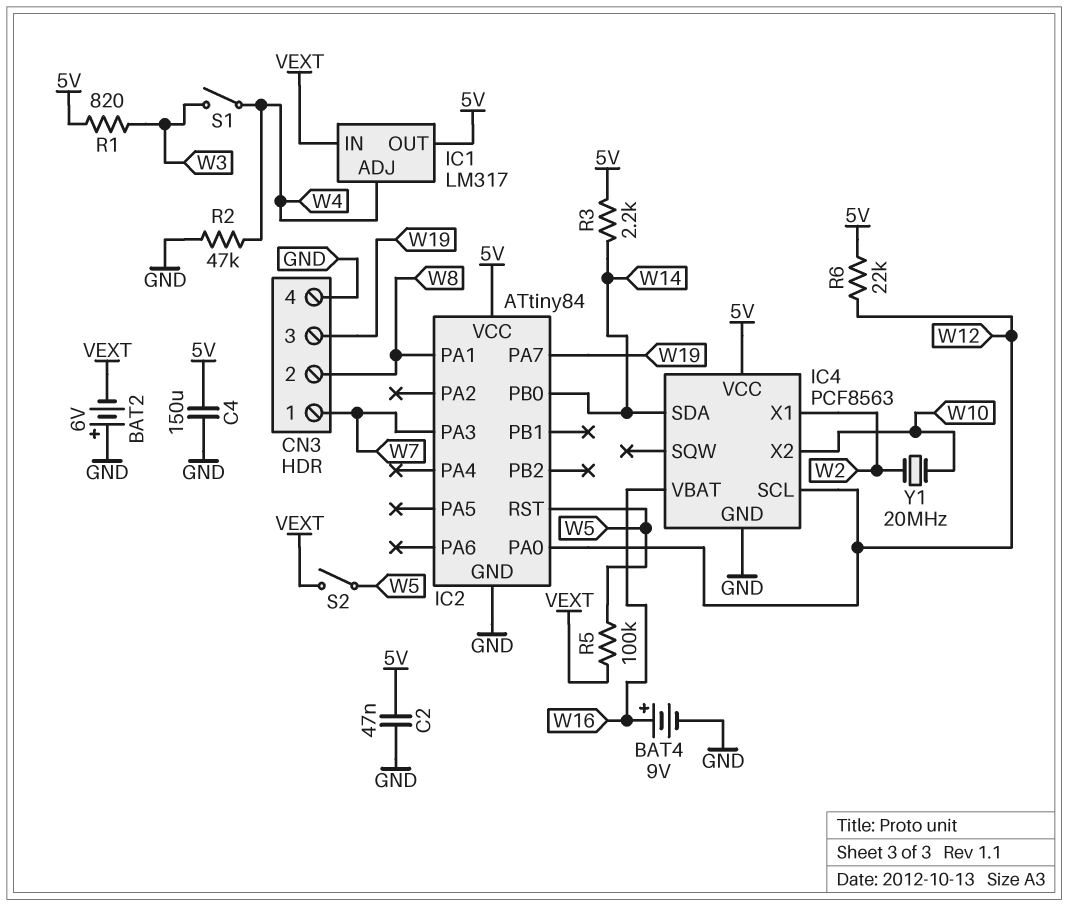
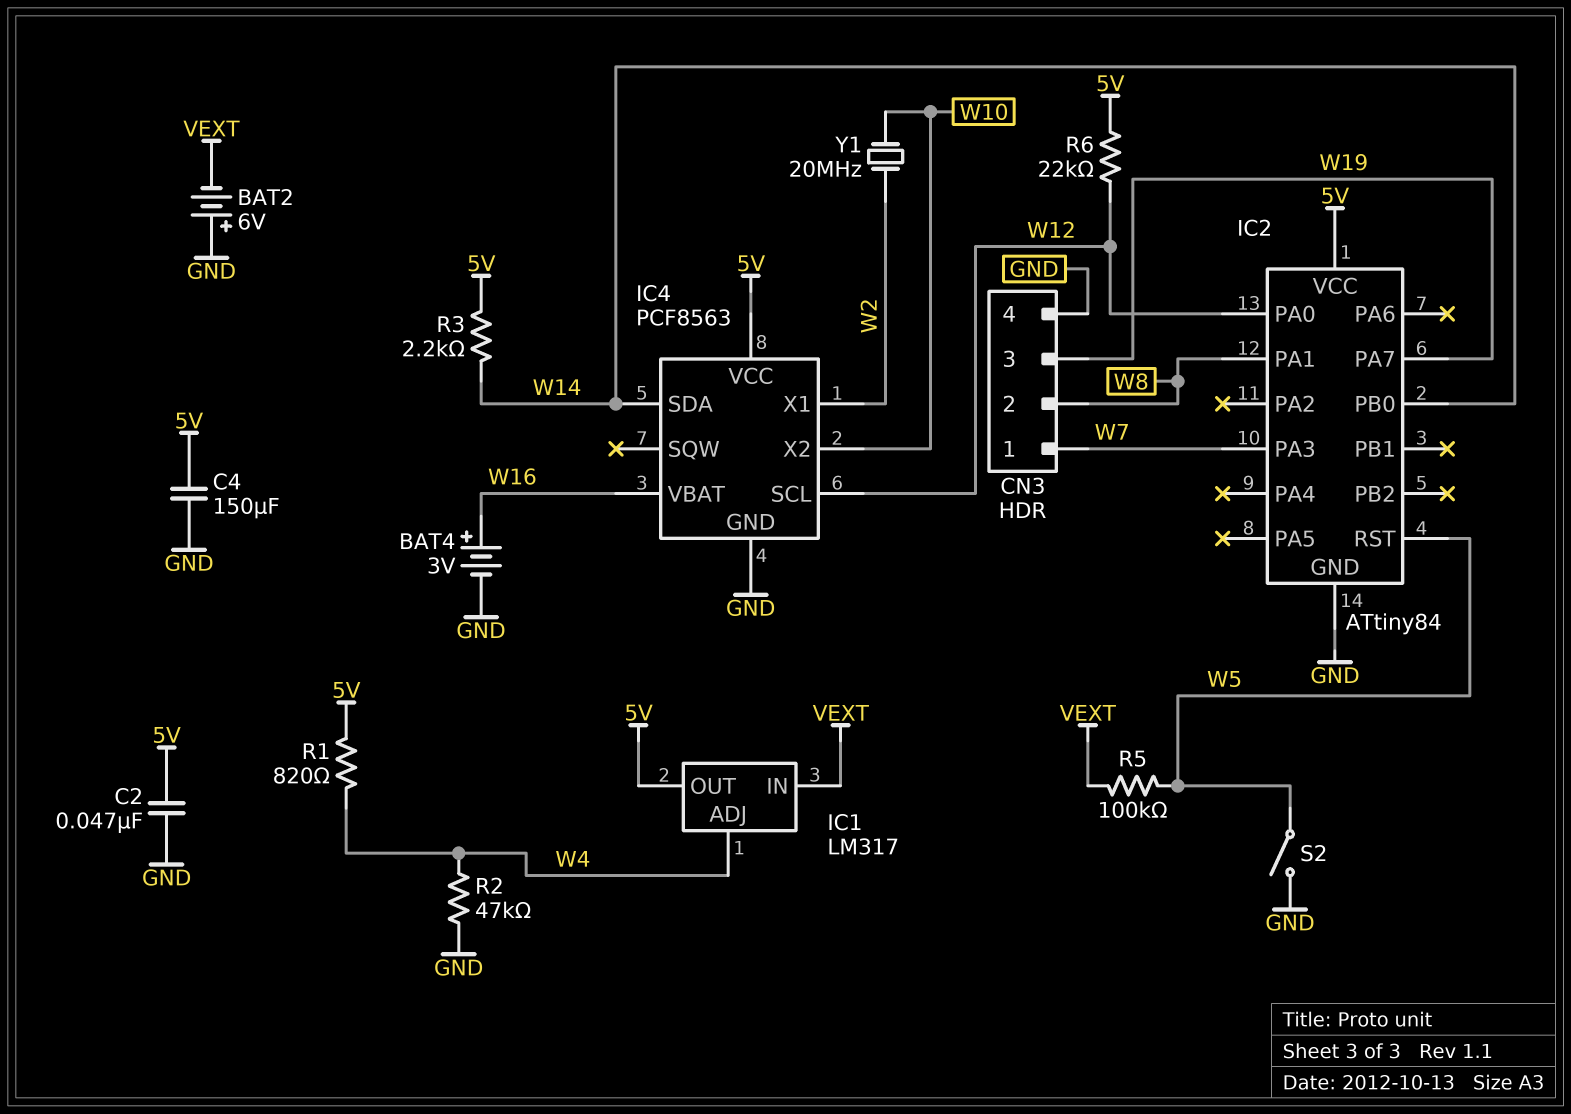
BAT4: 9V (plus W16, minus GND) -> 3V (plus W16, minus GND)
R1: 820 (5V, W3) -> 820 (5V, W4)
S1: switch (W3, W4) -> none
S2: switch (VEXT, W5) -> switch (GND, W5)

